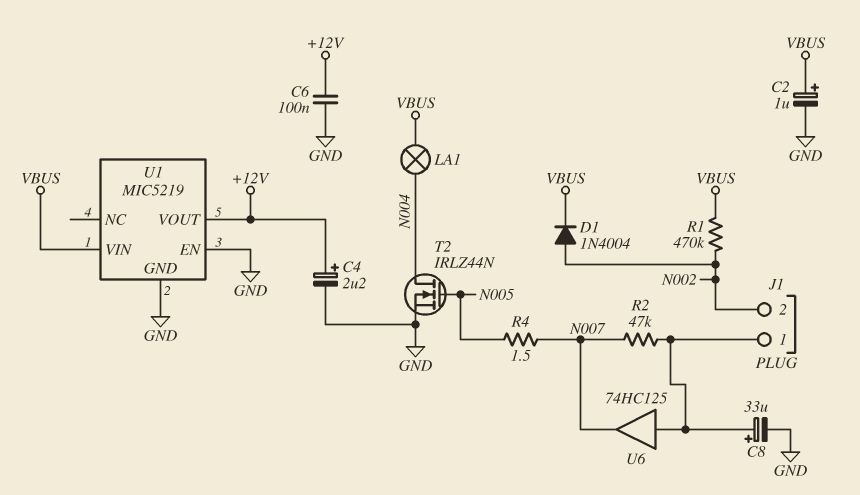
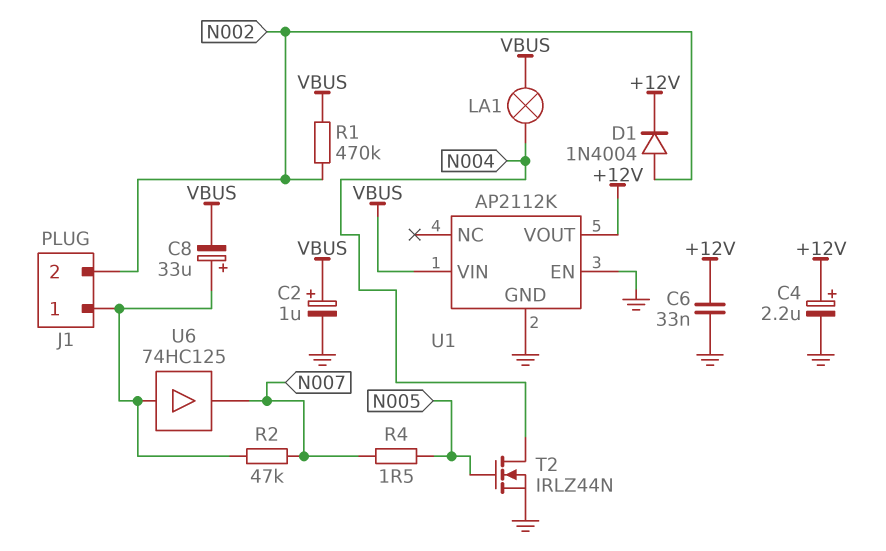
C6: 100nF (+12V, GND) -> 33nF (+12V, GND)
C8: 33uF (plus J1/1, minus GND) -> 33uF (plus J1/1, minus VBUS)
D1: diode 1N4004 (A N002, K VBUS) -> diode 1N4004 (A N002, K +12V)
U1: MIC5219 -> AP2112K

